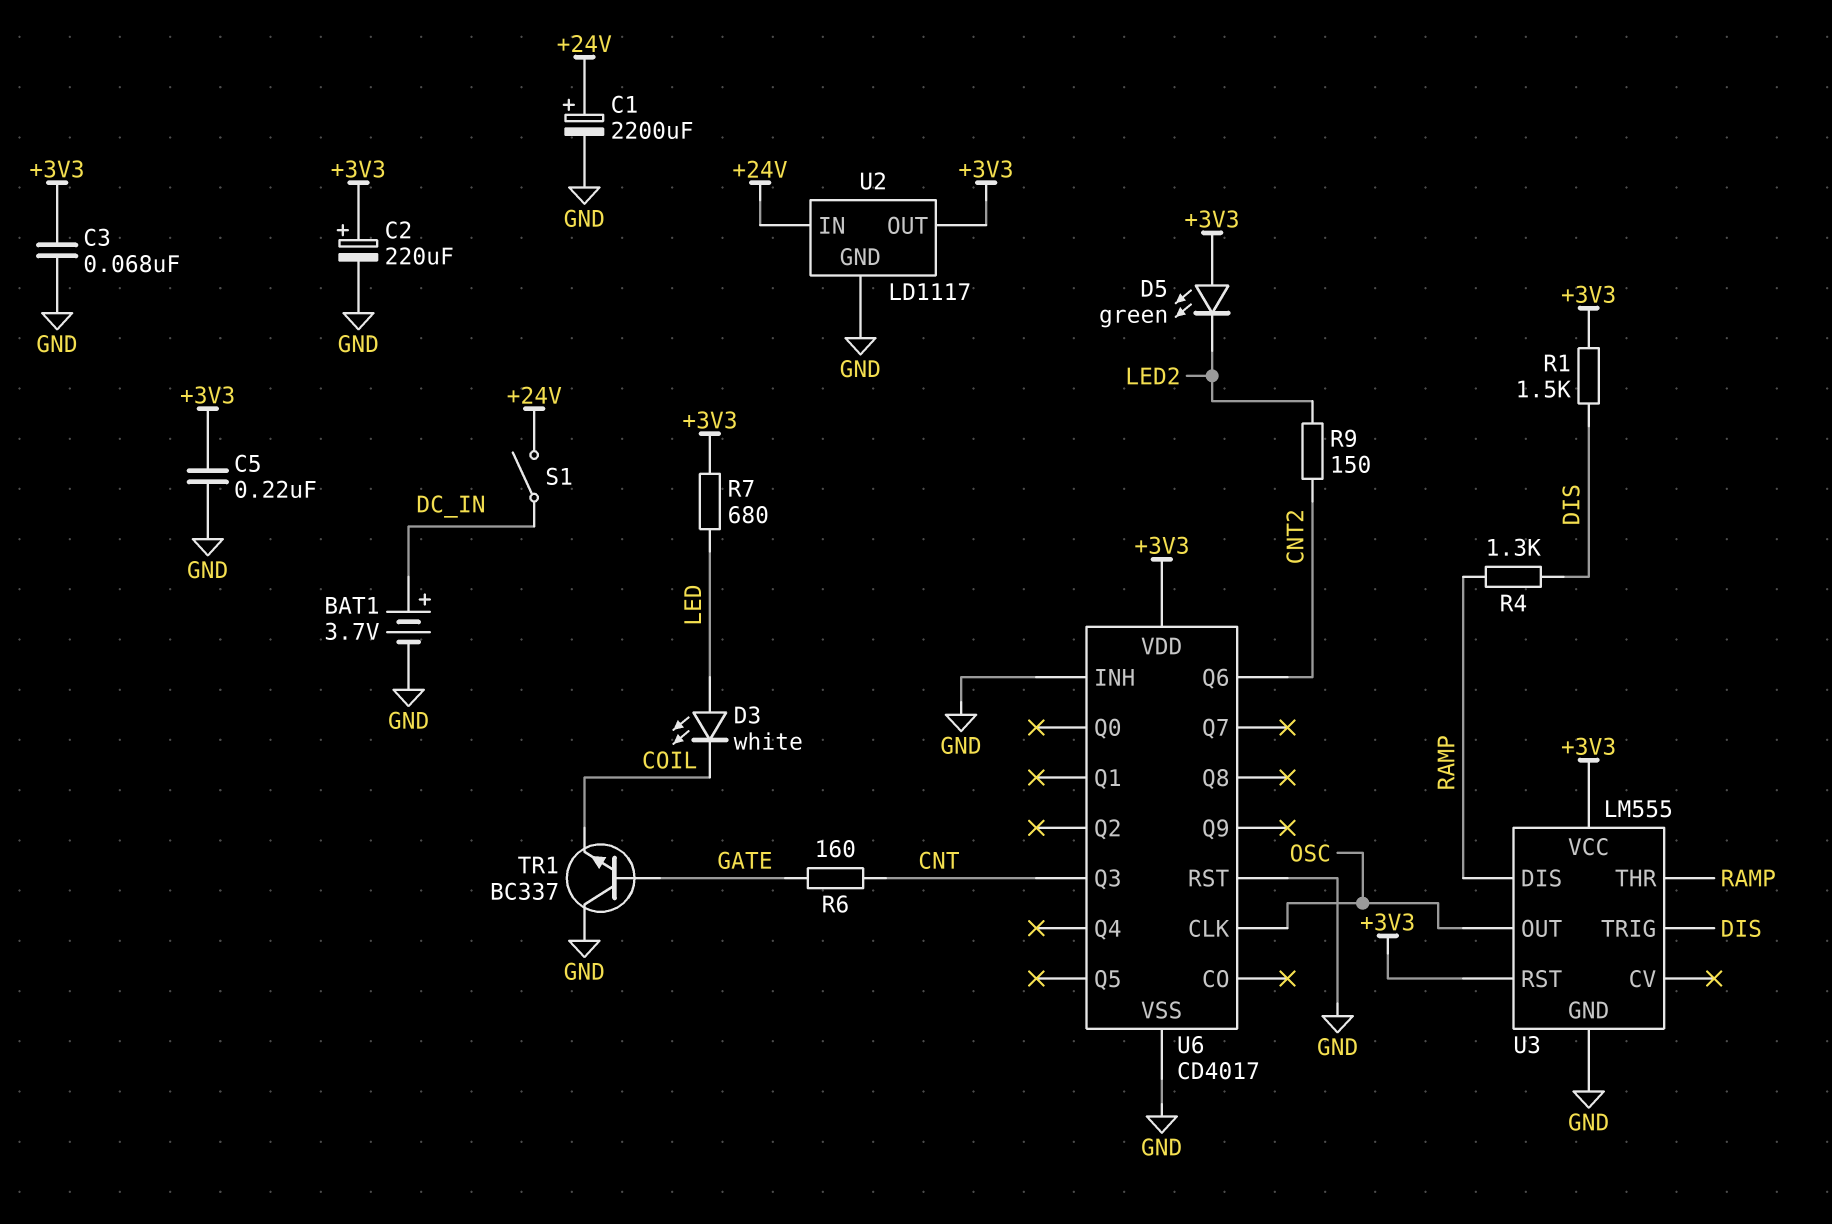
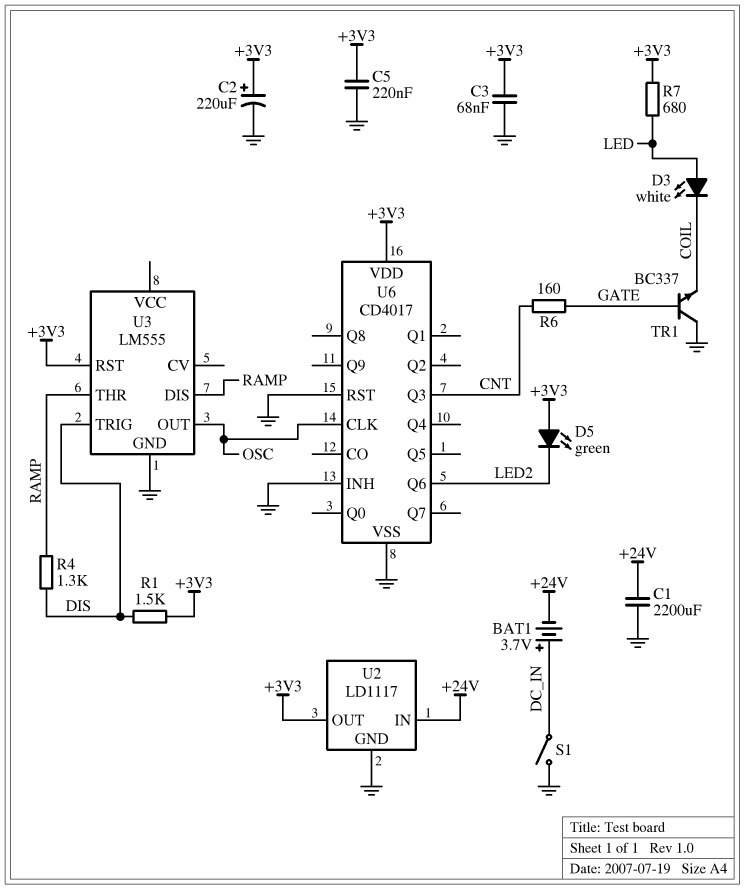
BAT1: 3.7V (plus DC_IN, minus GND) -> 3.7V (plus DC_IN, minus +24V)
C1: 2200uF (plus +24V, minus GND) -> 2200uF (+24V, GND)
R9: 150 (CNT2, LED2) -> none
S1: switch (+24V, DC_IN) -> switch (DC_IN, GND)
U3 pin VCC: +3V3 -> none
U6 pin Q6: CNT2 -> LED2

